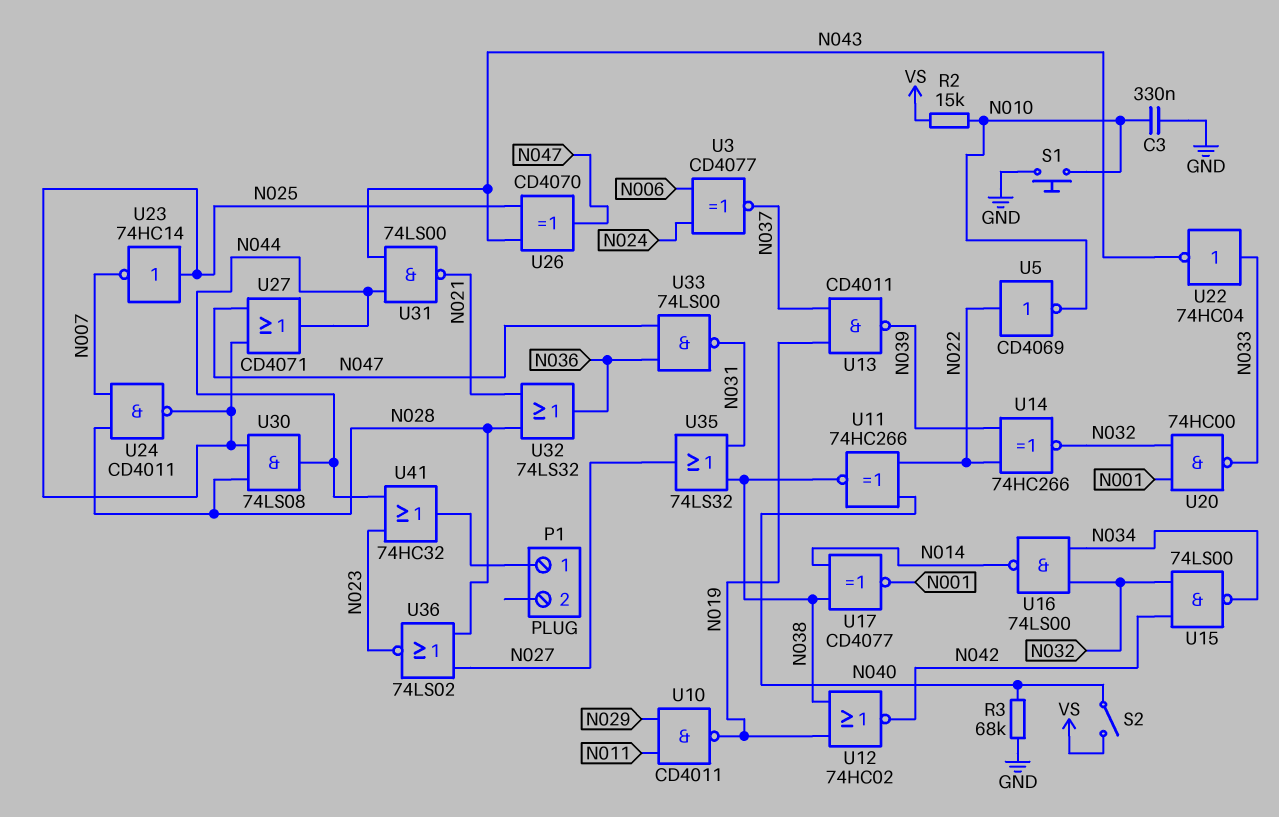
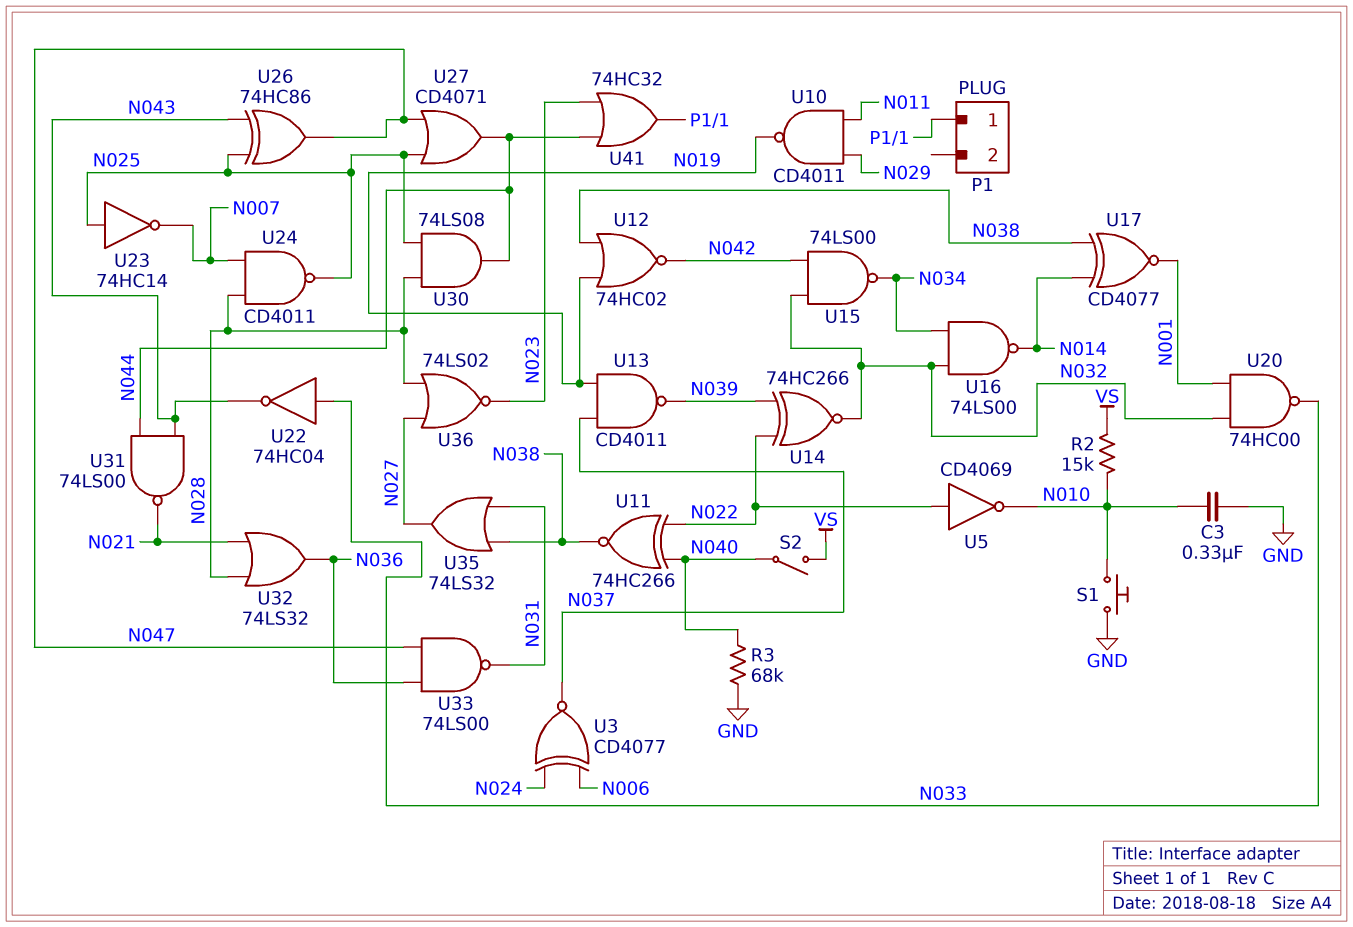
U26: XOR CD4070 (in N025, in N043, out N047) -> XOR 74HC86 (in N025, in N043, out N047)

